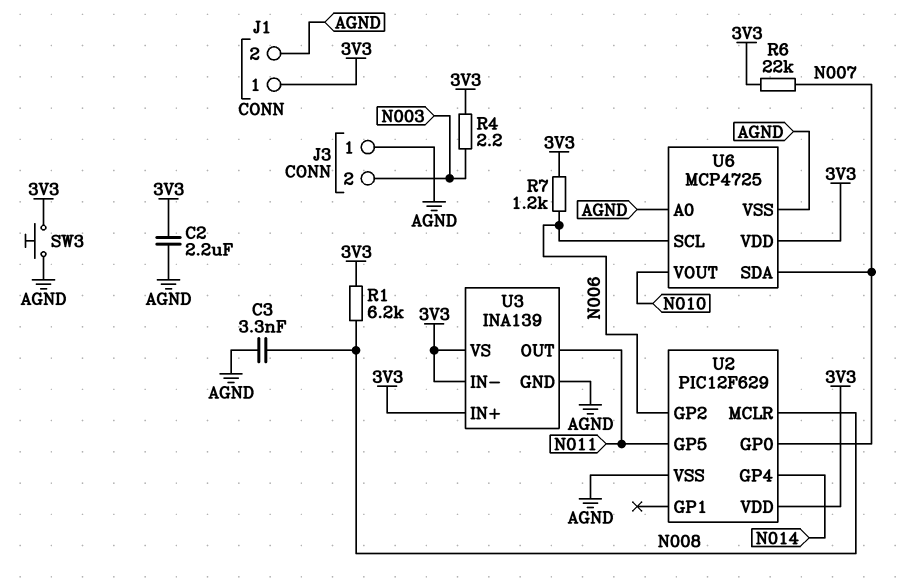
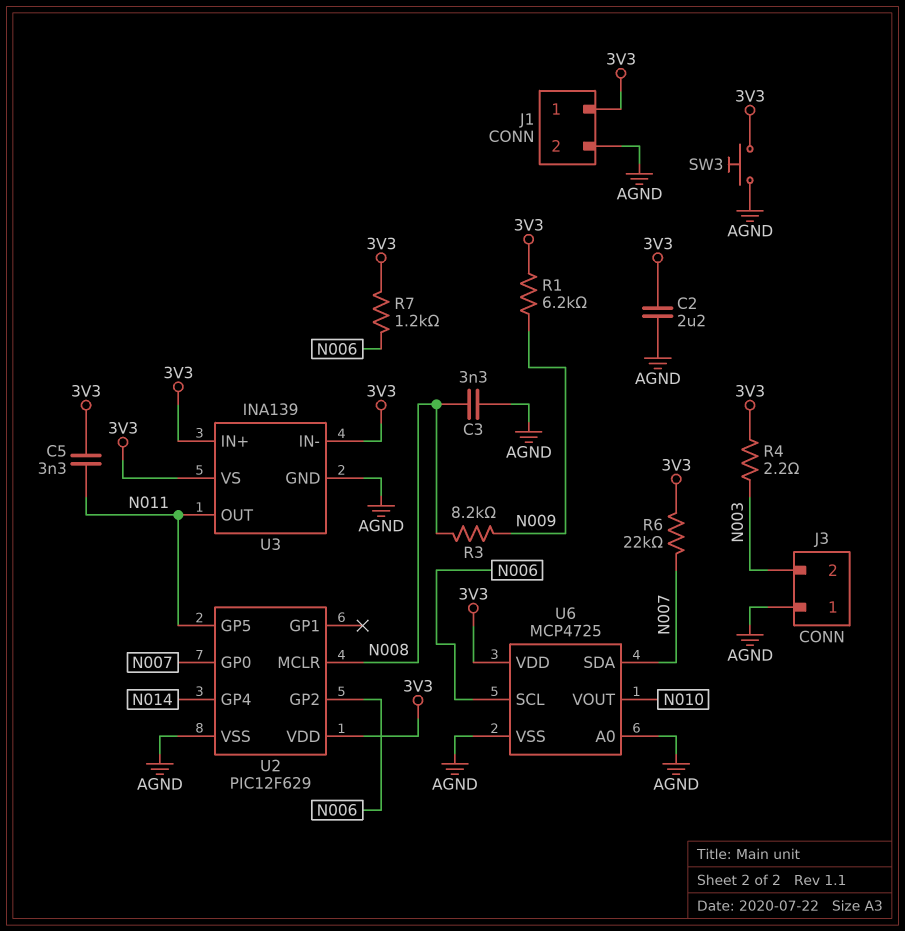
C5: none -> 3.3nF (3V3, N011)
R1: 6.2k (3V3, N008) -> 6.2k (3V3, N009)
R3: none -> 8.2k (N008, N009)

